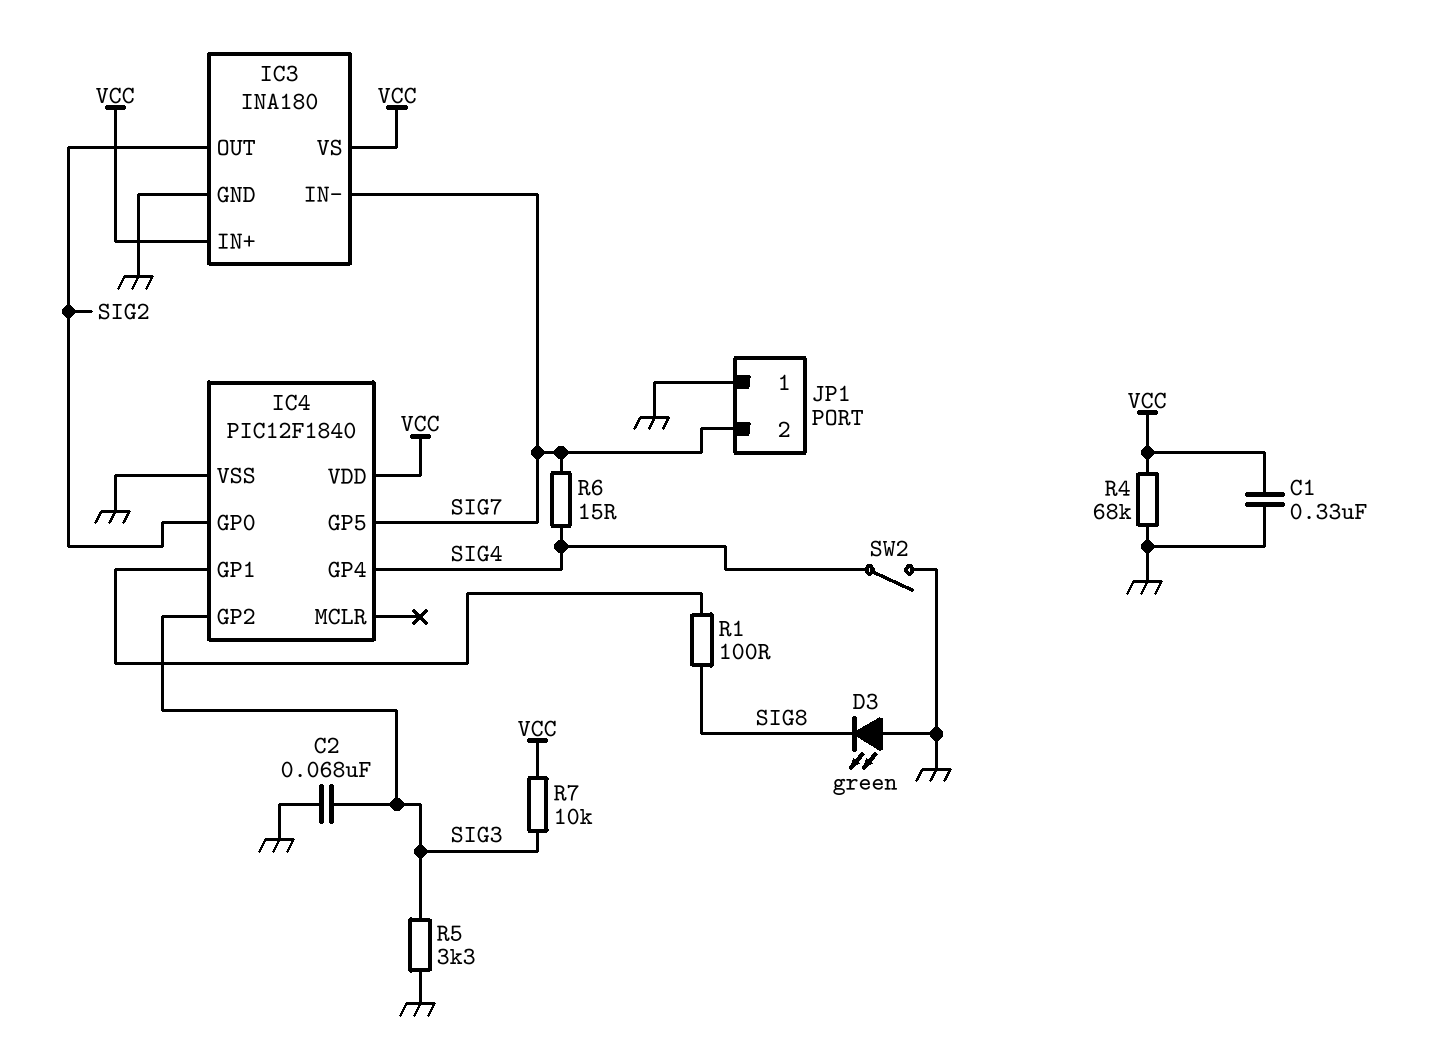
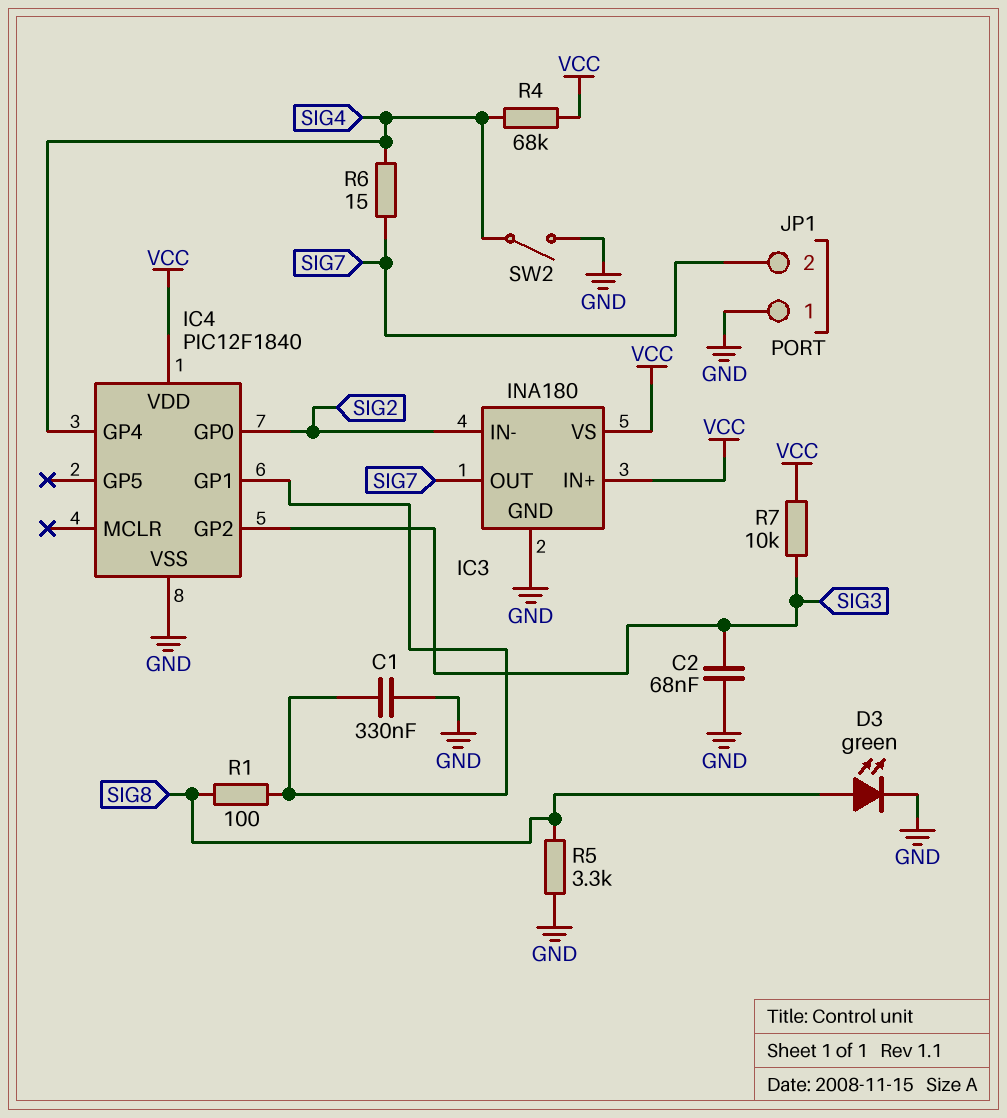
C1: 330nF (GND, VCC) -> 330nF (GND, IC4/GP1)
D3: LED green (A GND, K SIG8) -> LED green (A SIG8, K GND)
IC3 pin IN-: SIG7 -> SIG2
IC3 pin OUT: SIG2 -> SIG7
IC4 pin GP5: SIG7 -> none
R4: 68k (GND, VCC) -> 68k (SIG4, VCC)
R5: 3.3k (GND, SIG3) -> 3.3k (GND, SIG8)

